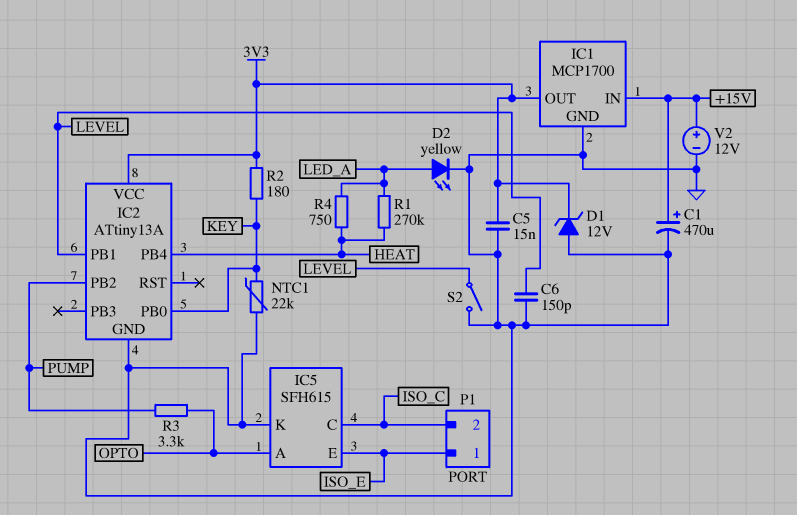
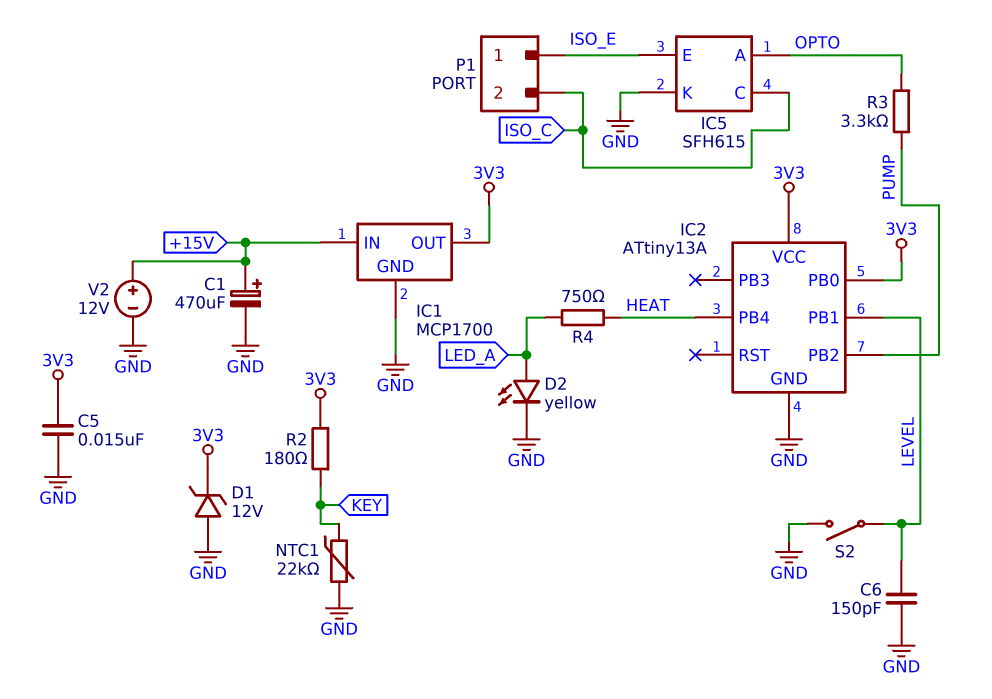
IC2 pin PB0: KEY -> 3V3
R1: 270k (HEAT, LED_A) -> none

